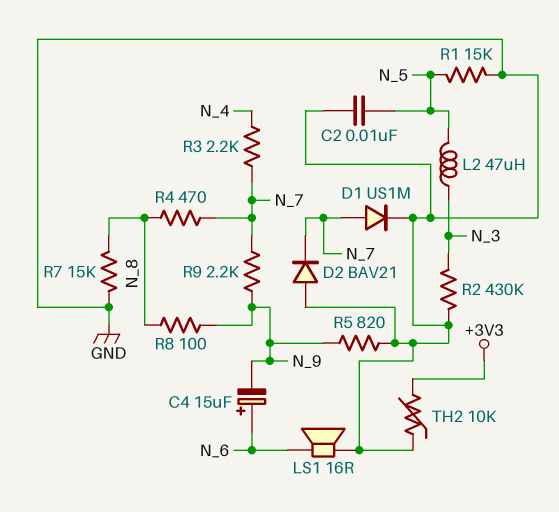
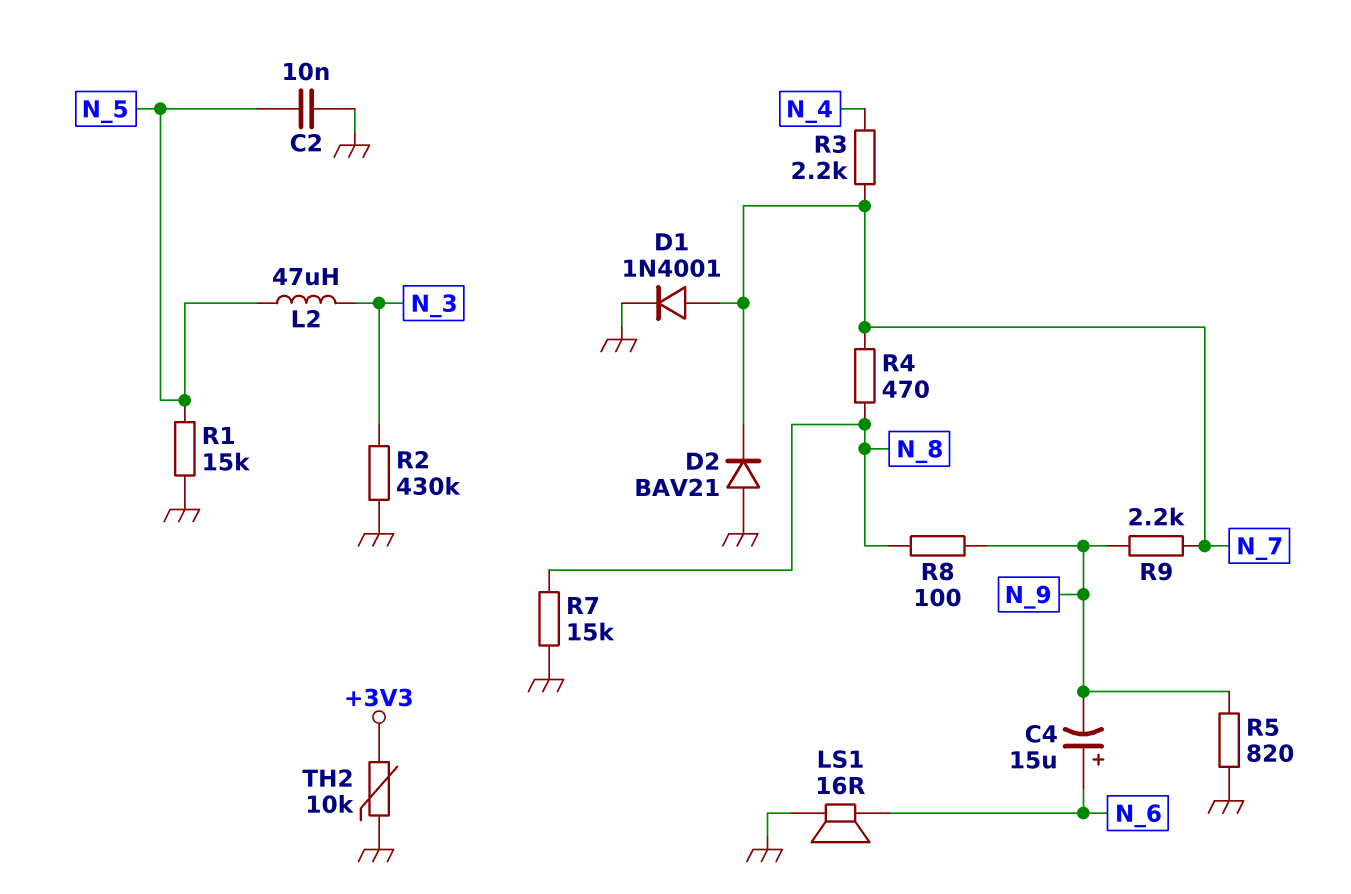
D1: diode US1M (A N_7, K GND) -> diode 1N4001 (A N_7, K GND)

